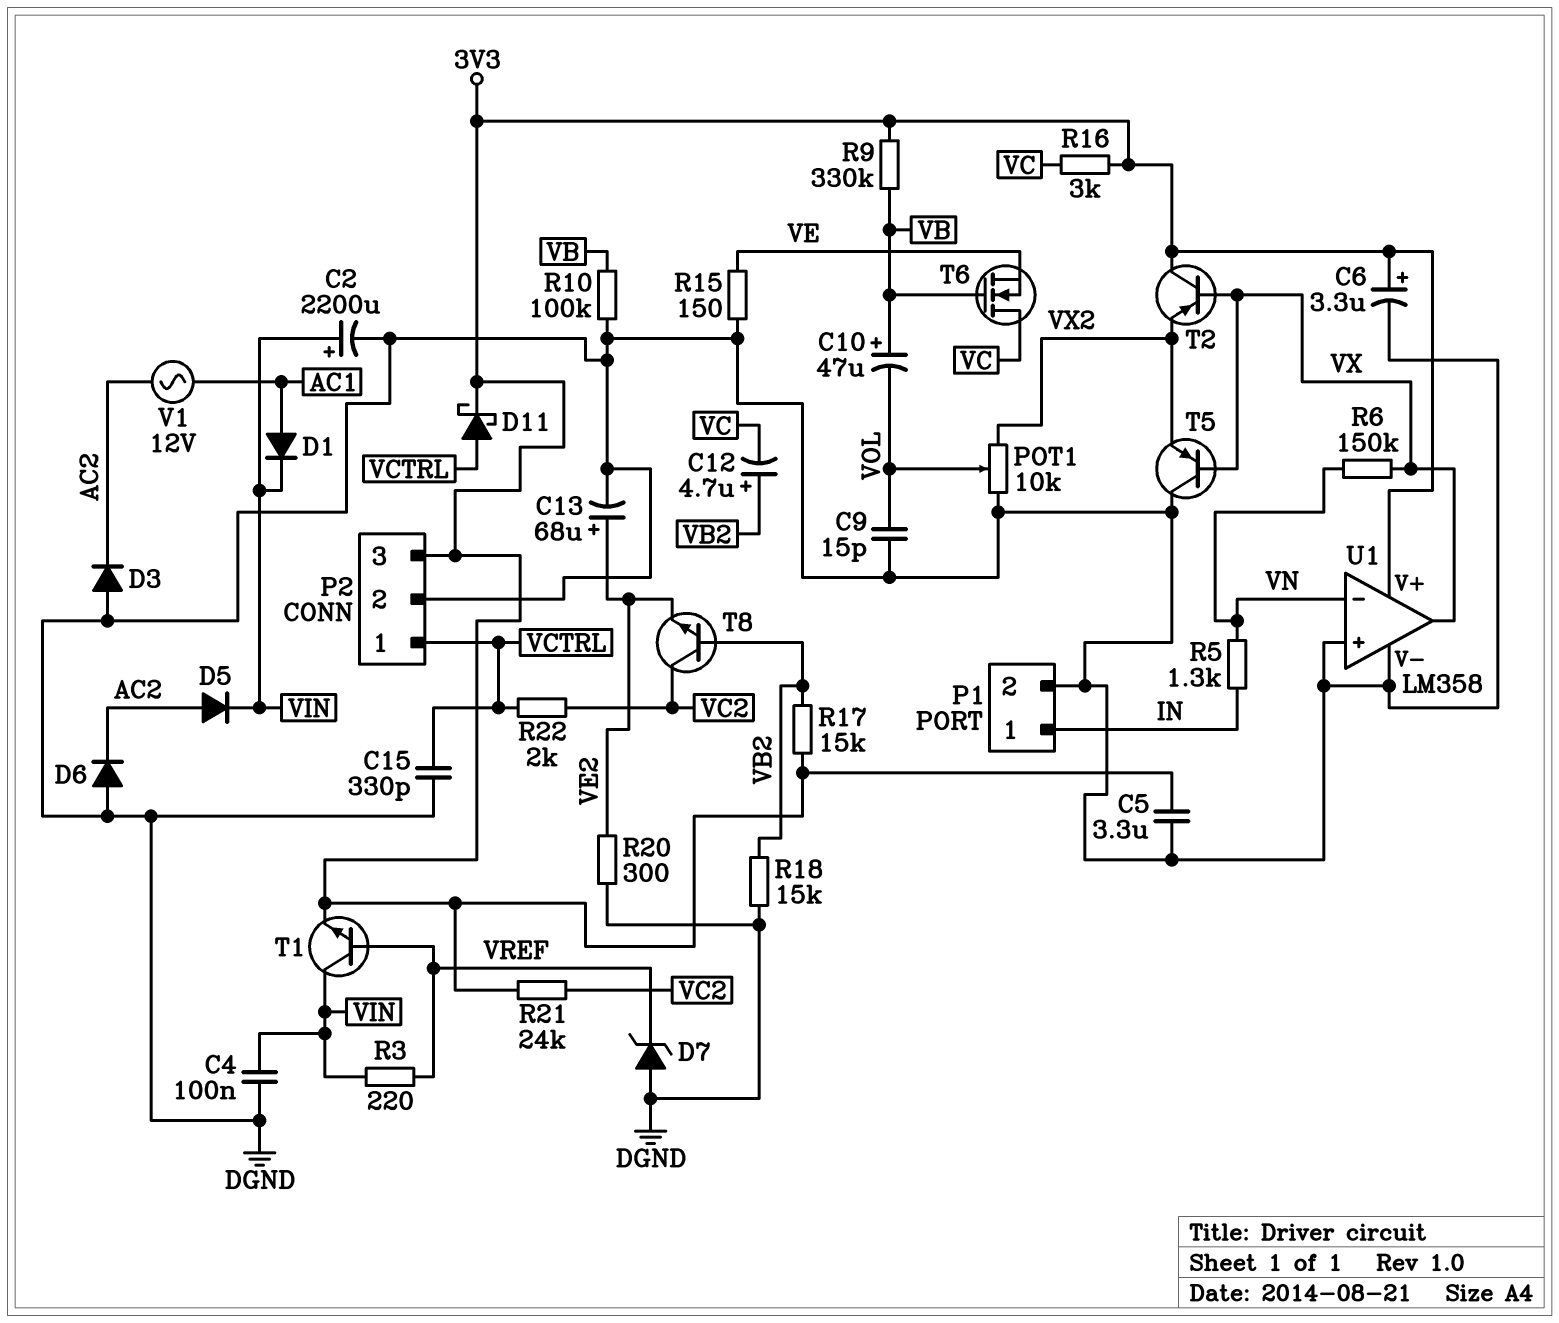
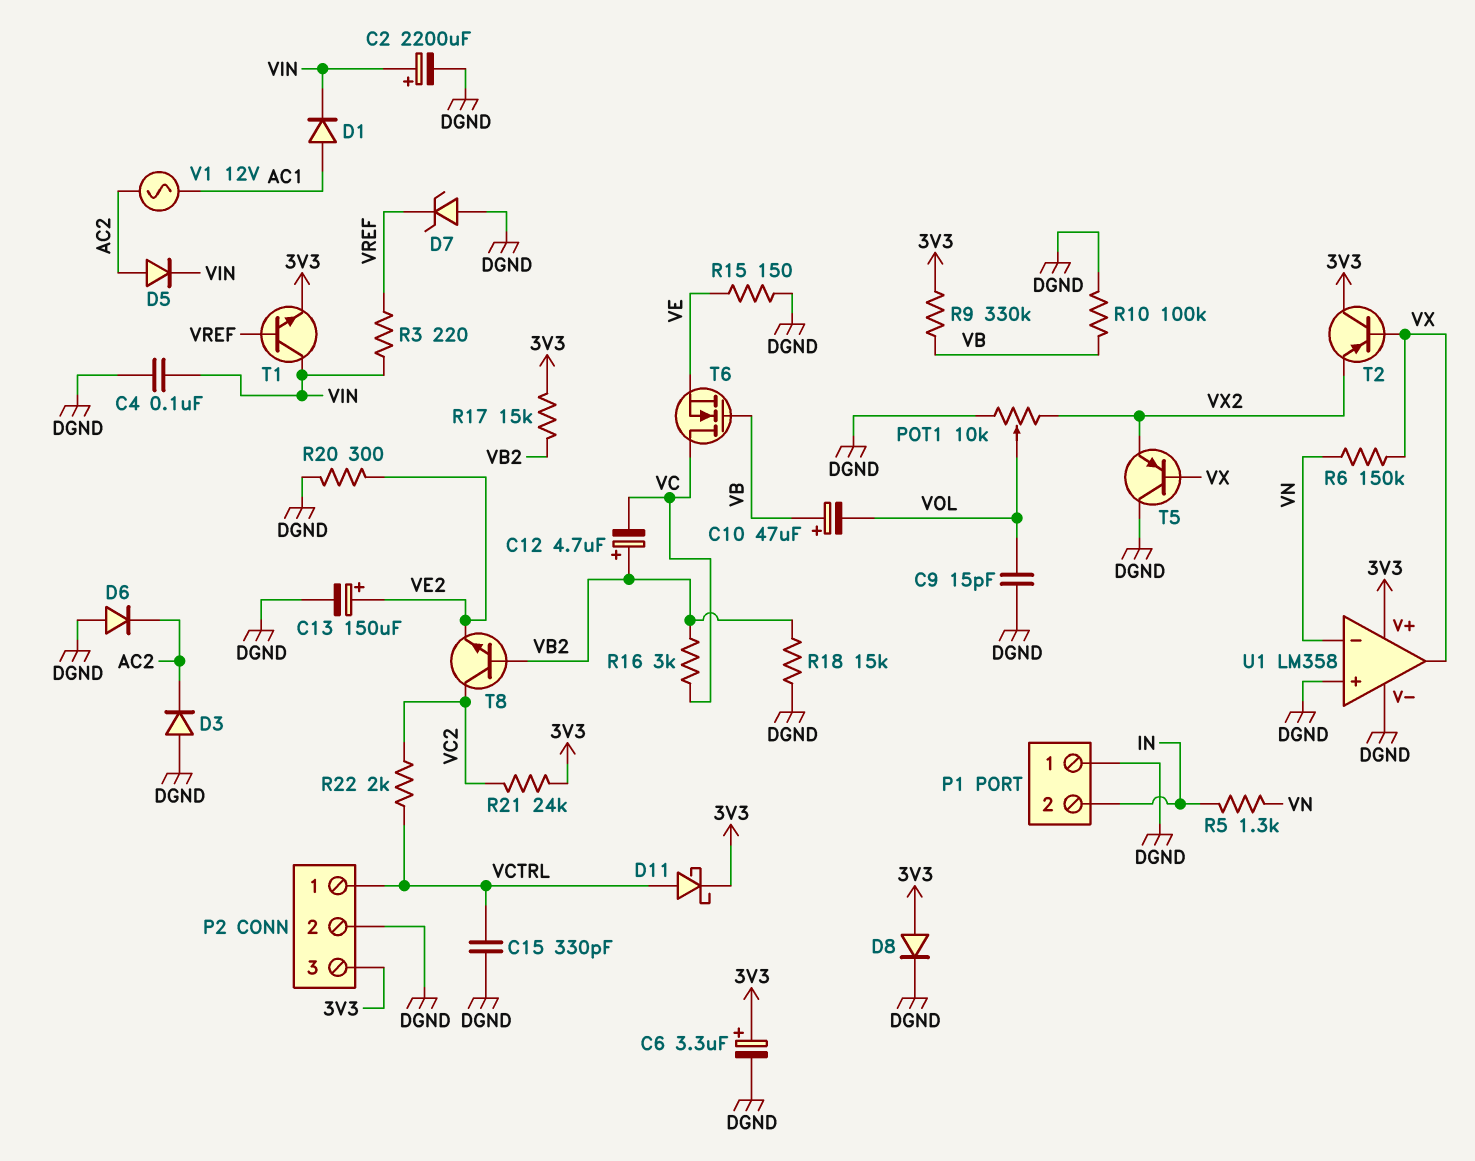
C5: 3.3uF (3V3, DGND) -> none
C13: 68uF (plus VE2, minus DGND) -> 150uF (plus VE2, minus DGND)
D8: none -> diode (A 3V3, K DGND)
P1 pin 1: IN -> DGND
P1 pin 2: DGND -> IN
R16: 3k (3V3, VC) -> 3k (VB2, VC)

